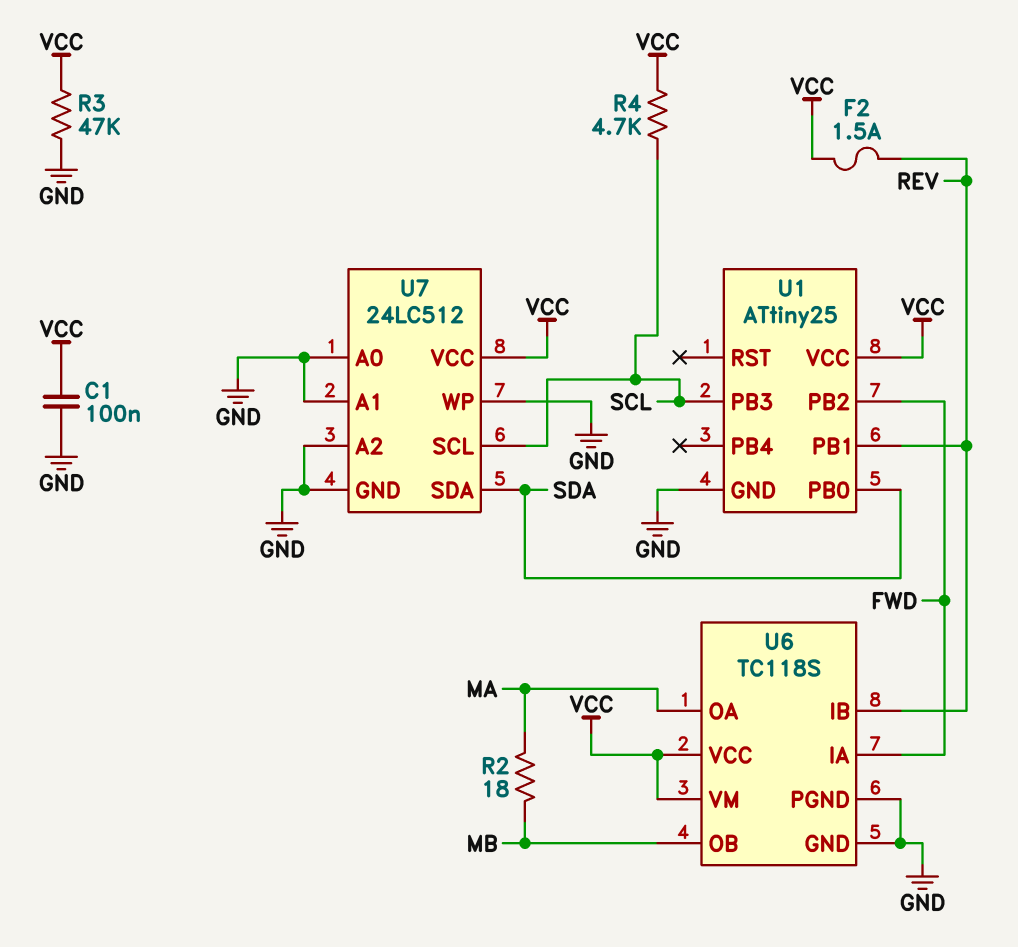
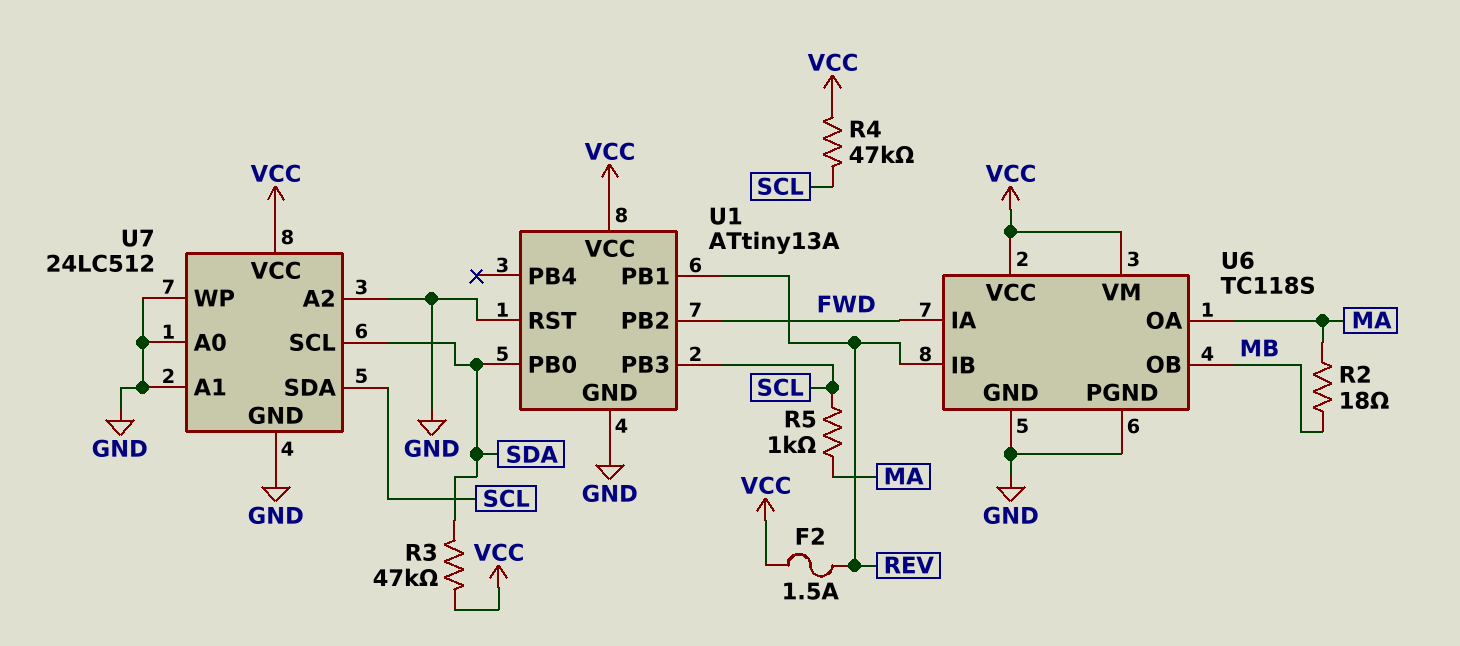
C1: 100nF (GND, VCC) -> none
R3: 47k (GND, VCC) -> 47k (SDA, VCC)
R4: 4.7k (SCL, VCC) -> 47k (SCL, VCC)
R5: none -> 1k (MA, SCL)
U1: ATtiny25 -> ATtiny13A
U1 pin RST: none -> GND
U7 pin SCL: SCL -> SDA
U7 pin SDA: SDA -> SCL

